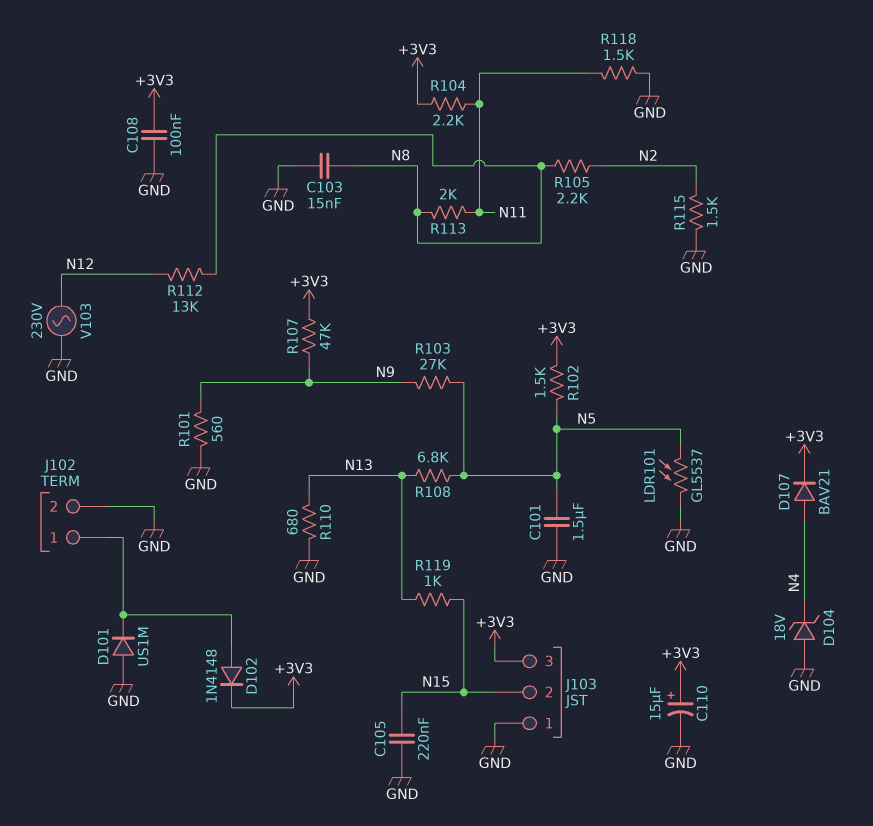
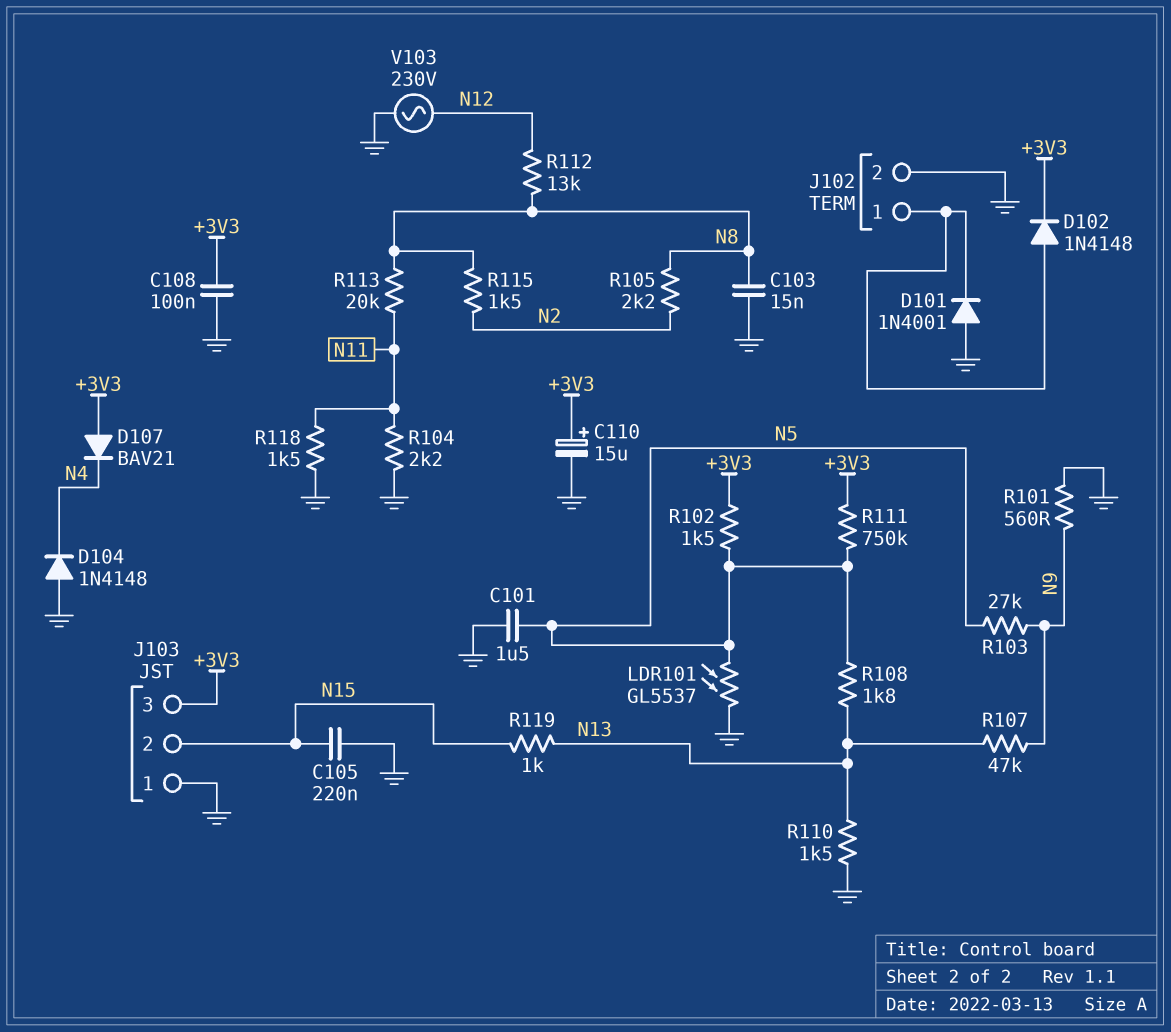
D101: diode US1M (A GND, K J102/1) -> diode 1N4001 (A GND, K J102/1)
D104: zener 18V (A GND, K N4) -> diode 1N4148 (A GND, K N4)
D107: diode BAV21 (A N4, K +3V3) -> diode BAV21 (A +3V3, K N4)
R104: 2.2k (+3V3, N11) -> 2.2k (GND, N11)
R107: 47k (+3V3, N9) -> 47k (N9, N13)
R108: 6.8k (N5, N13) -> 1.8k (N5, N13)
R110: 680 (GND, N13) -> 1.5k (GND, N13)
R111: none -> 750k (+3V3, N5)
R113: 2k (N8, N11) -> 20k (N8, N11)
R115: 1.5k (GND, N2) -> 1.5k (N2, N8)

